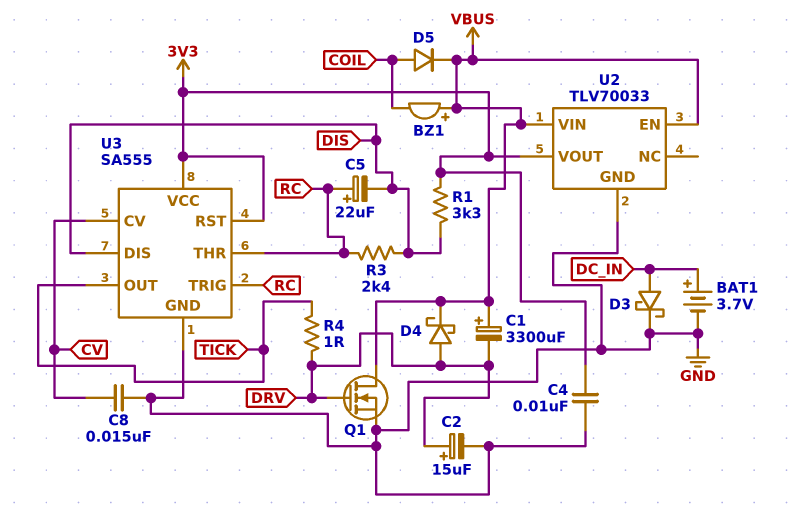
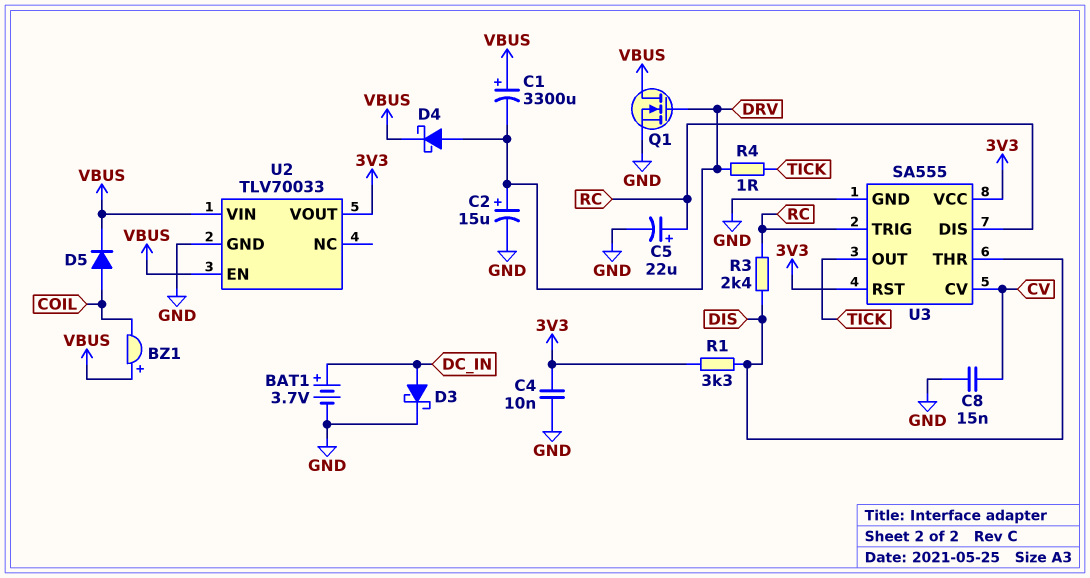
C5: 22uF (plus RC, minus DIS) -> 22uF (plus RC, minus GND)
U3 pin DIS: DIS -> RC
U3 pin THR: RC -> DIS

